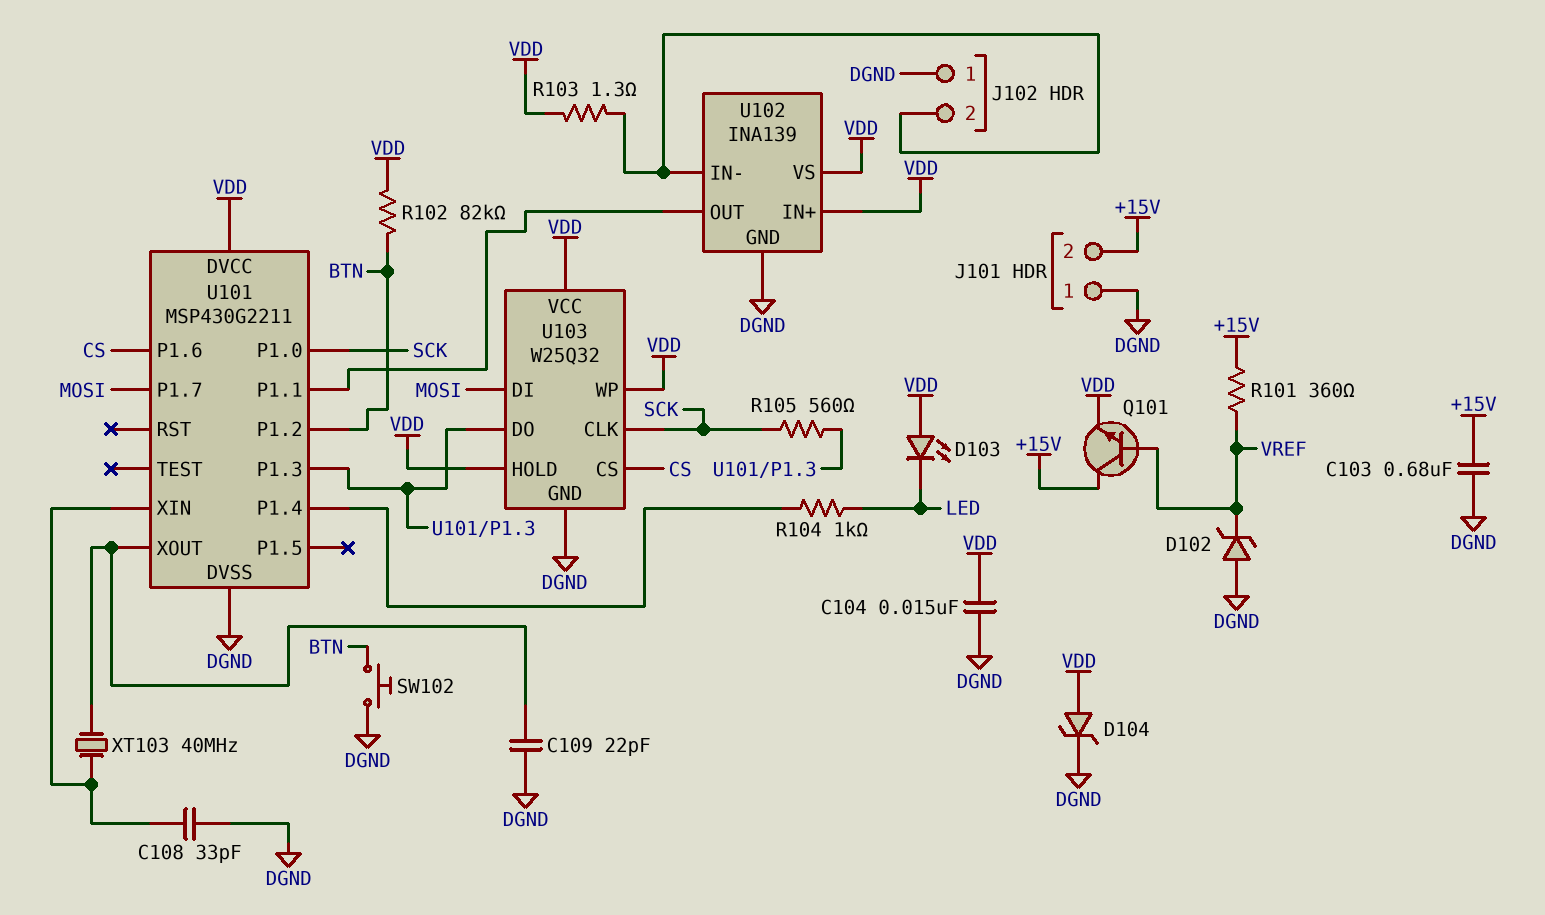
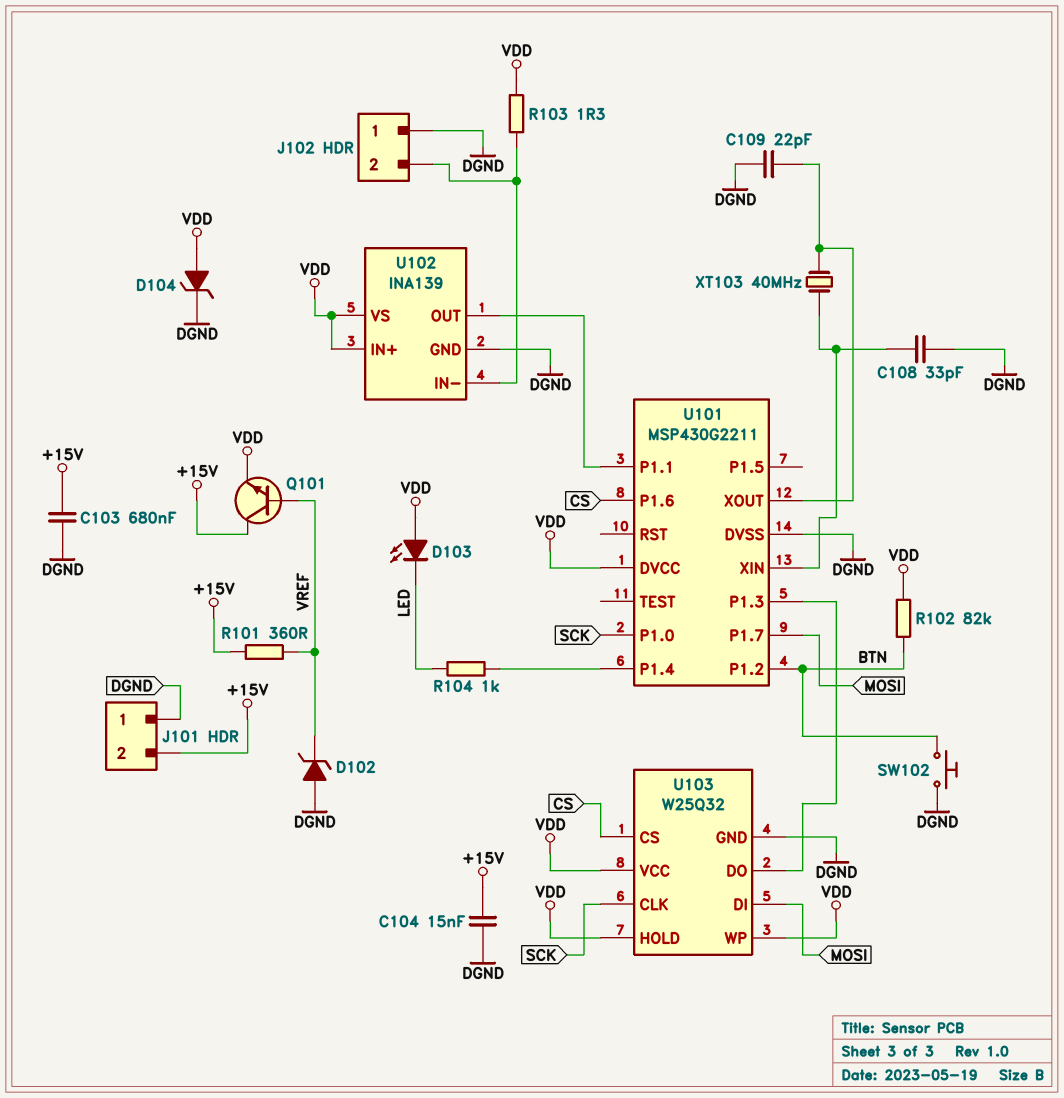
C104: 15nF (DGND, VDD) -> 15nF (+15V, DGND)
R105: 560 (SCK, U101/P1.3) -> none

